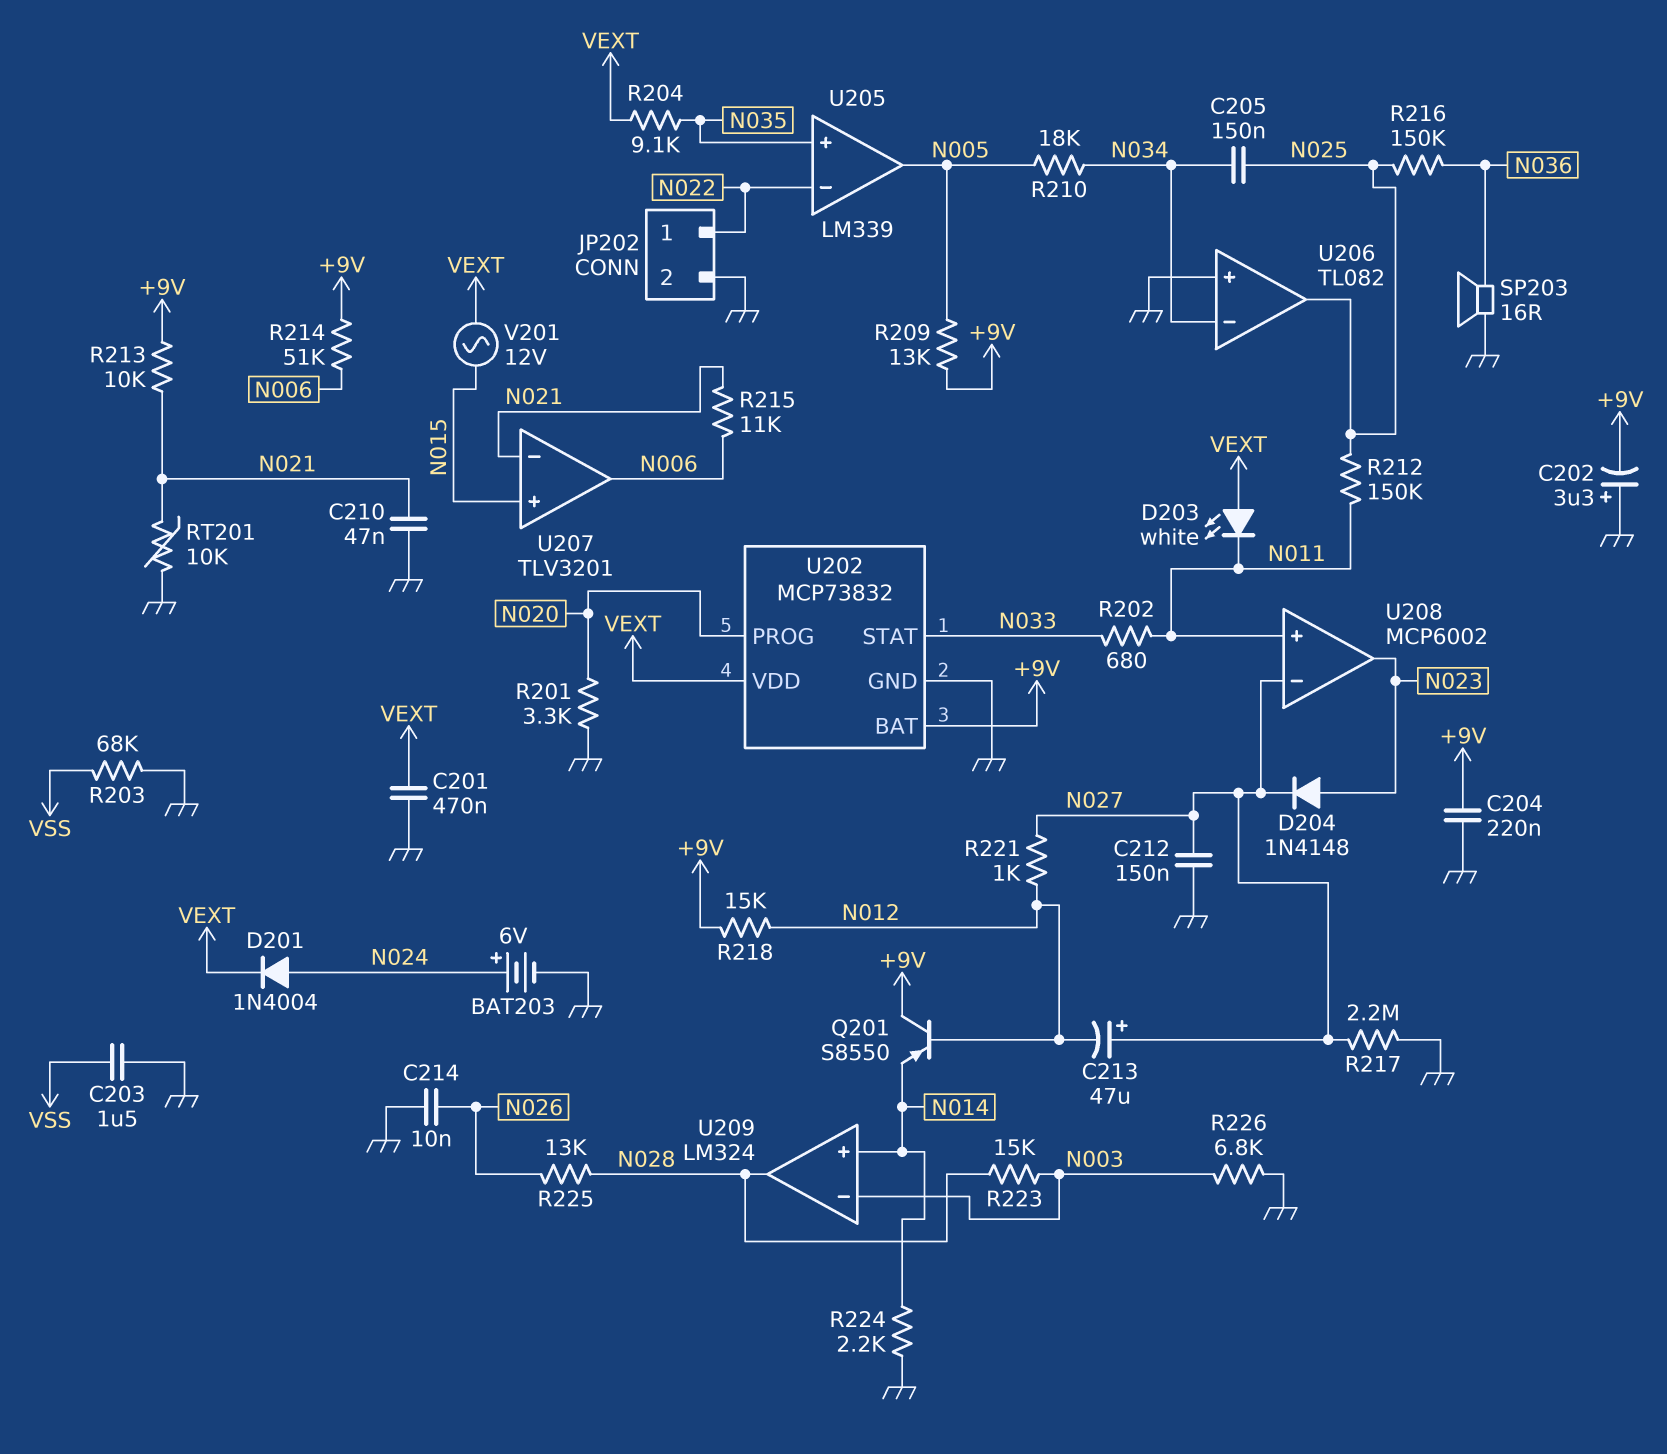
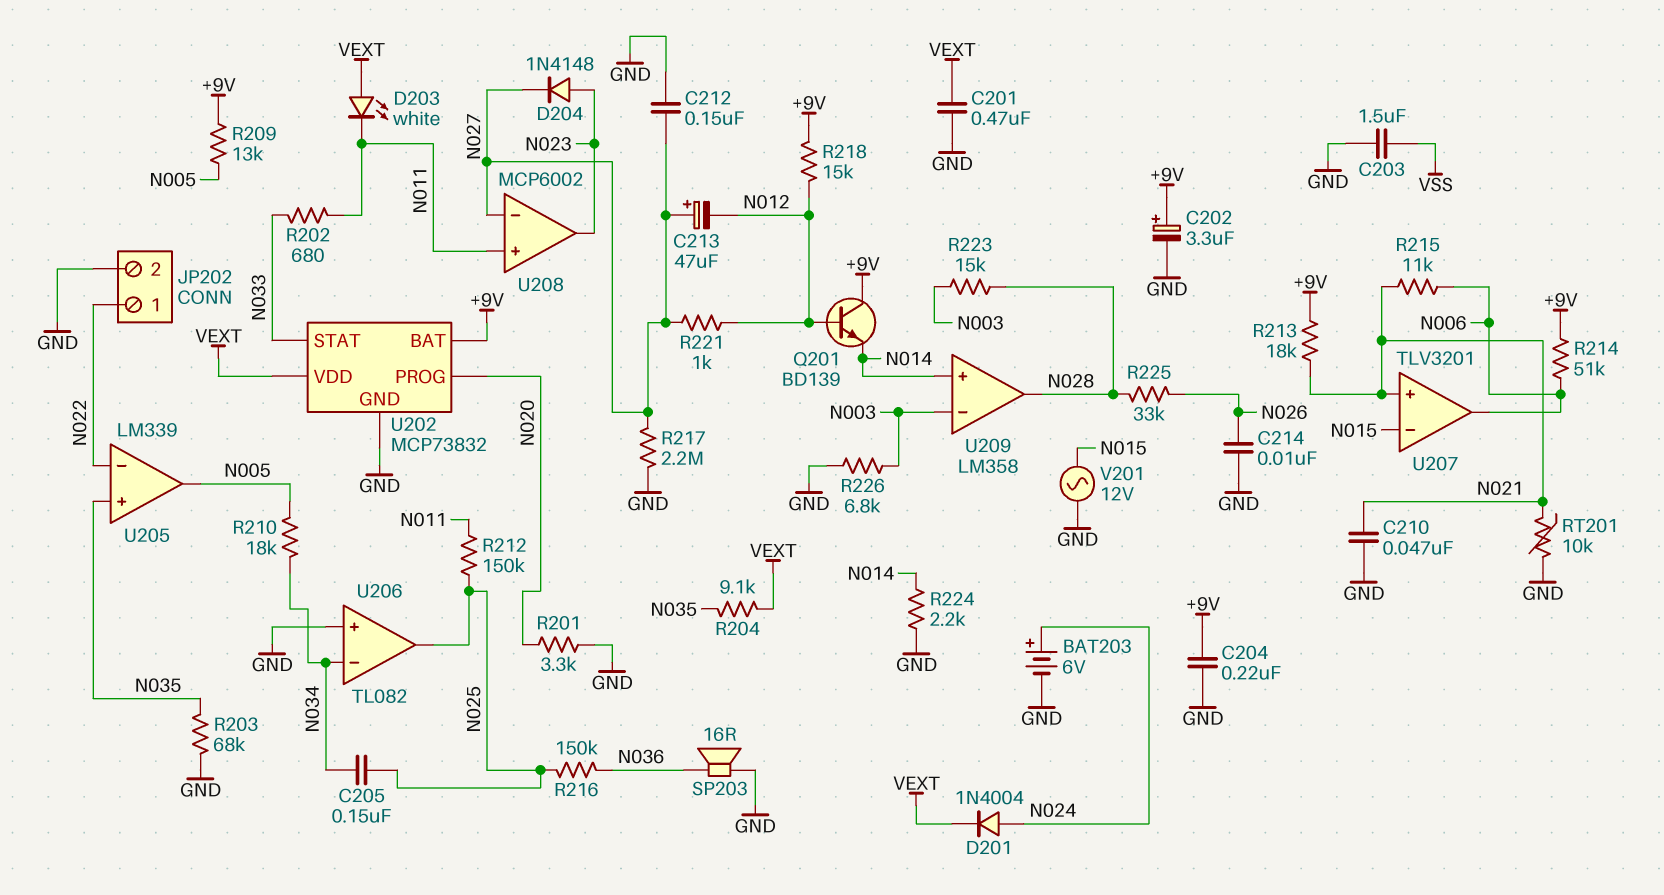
C202: 3.3uF (plus GND, minus +9V) -> 3.3uF (plus +9V, minus GND)
Q201: PNP S8550 (B N012, C +9V, E N014) -> NPN BD139 (B N012, C +9V, E N014)
R203: 68k (GND, VSS) -> 68k (GND, N035)
R213: 10k (+9V, N021) -> 18k (+9V, N021)
R225: 13k (N026, N028) -> 33k (N026, N028)
U207 pin in+: N015 -> N021
U207 pin in-: N021 -> N015
U209: LM324 -> LM358
V201: AC 12V (N015, VEXT) -> AC 12V (GND, N015)

